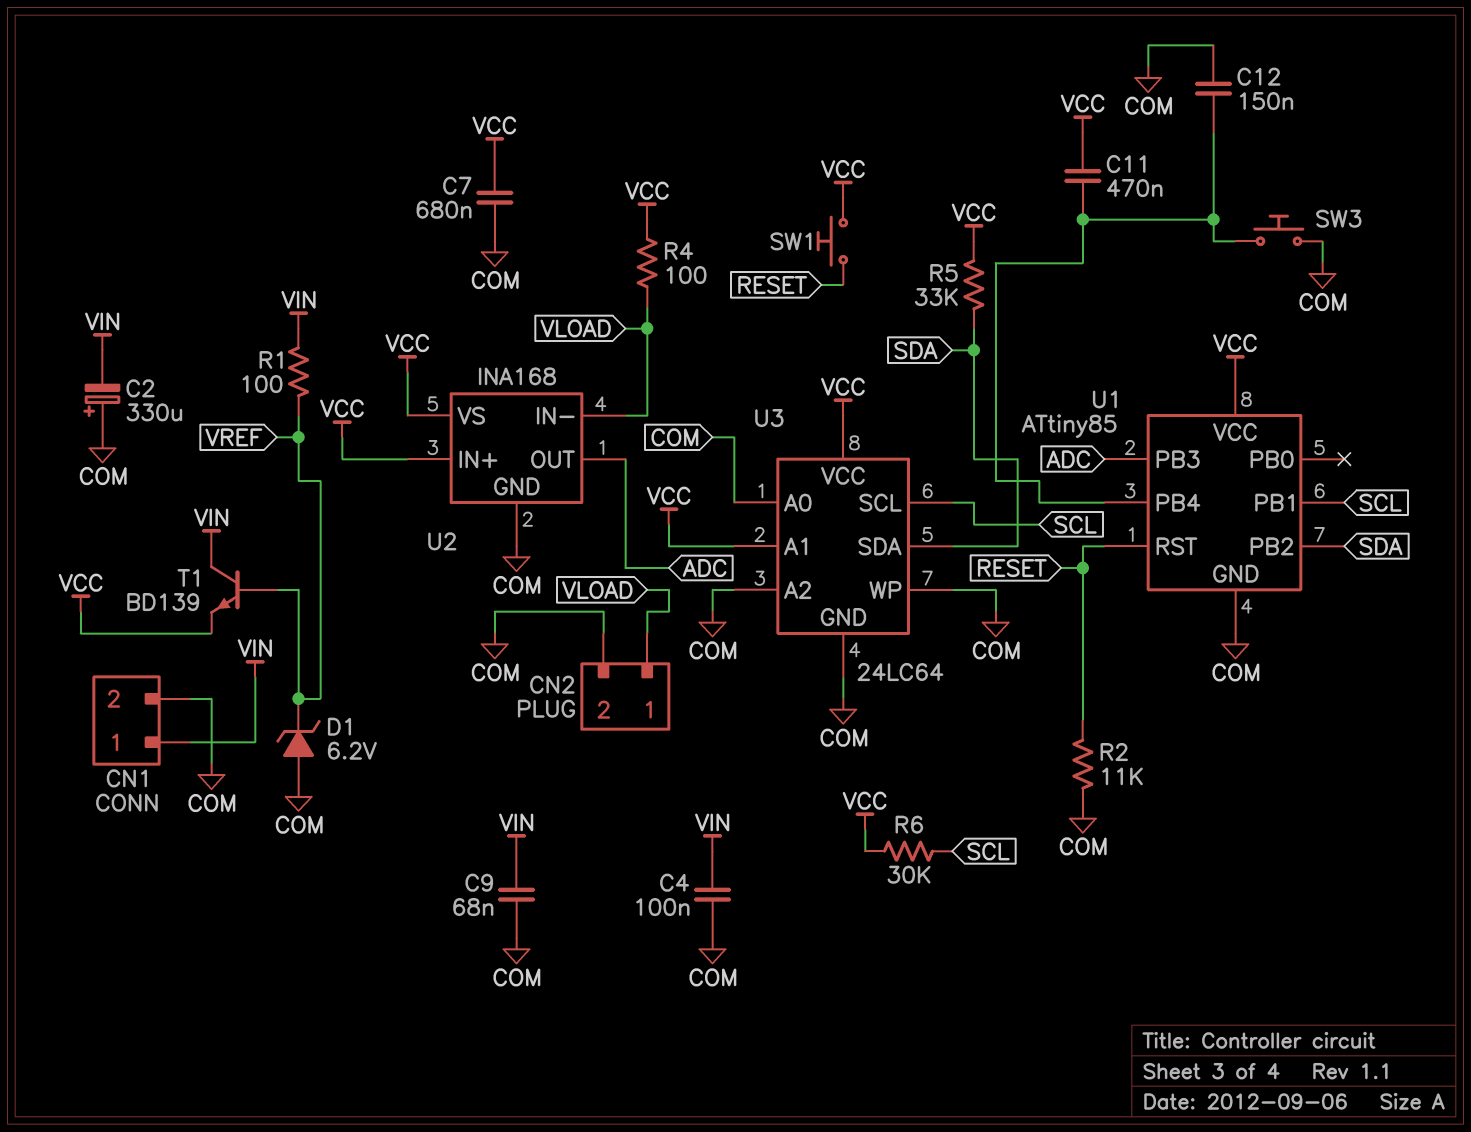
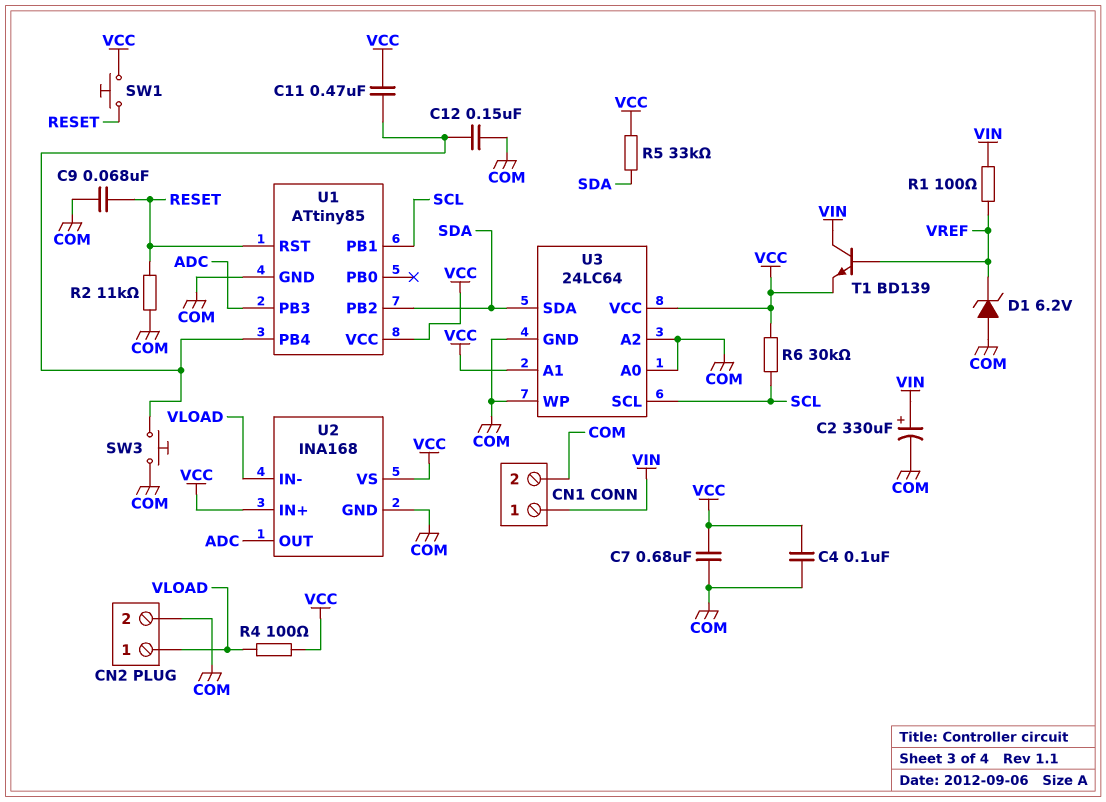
C2: 330uF (plus COM, minus VIN) -> 330uF (plus VIN, minus COM)
C4: 100nF (COM, VIN) -> 100nF (COM, VCC)
C9: 68nF (COM, VIN) -> 68nF (COM, RESET)

